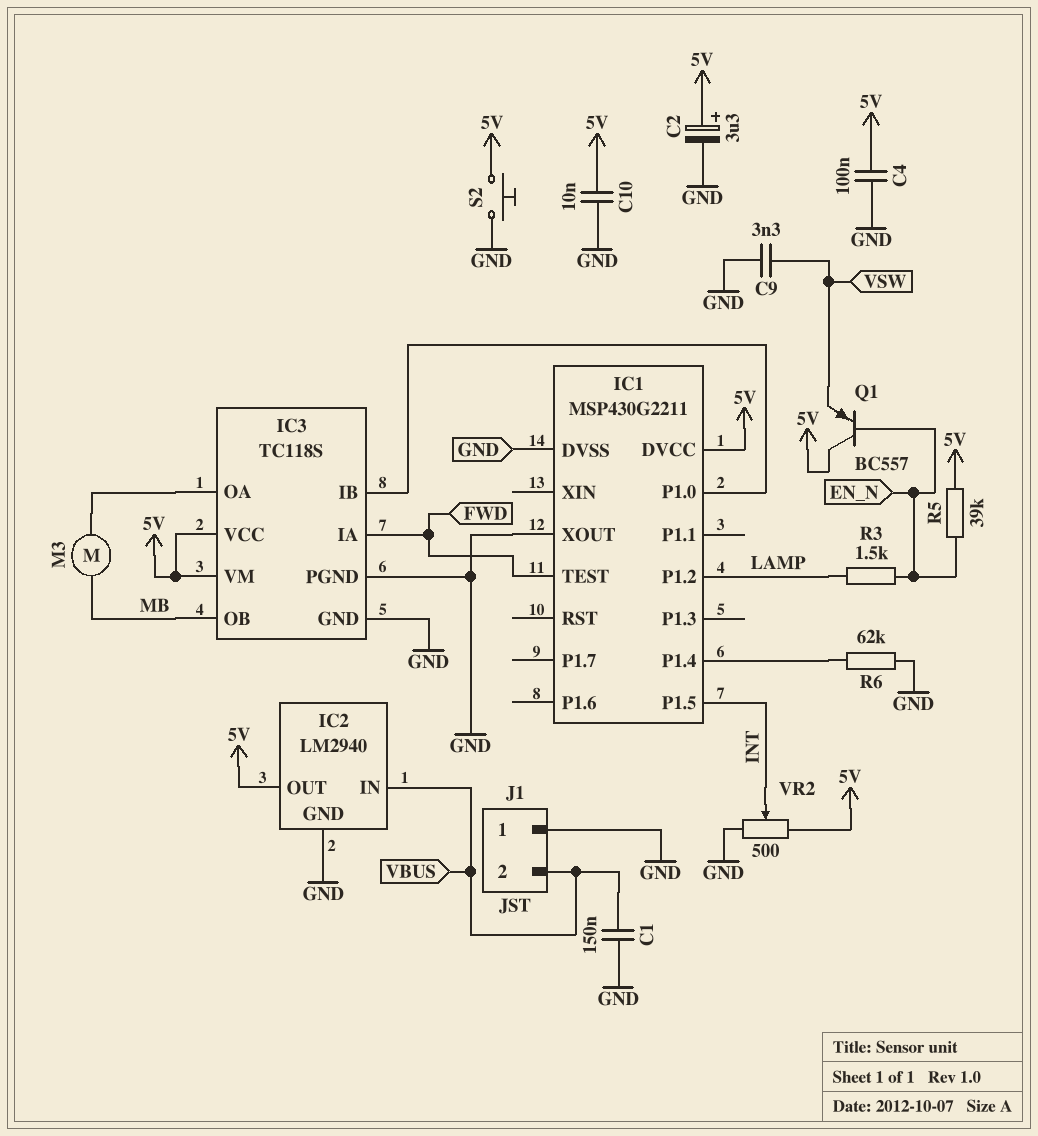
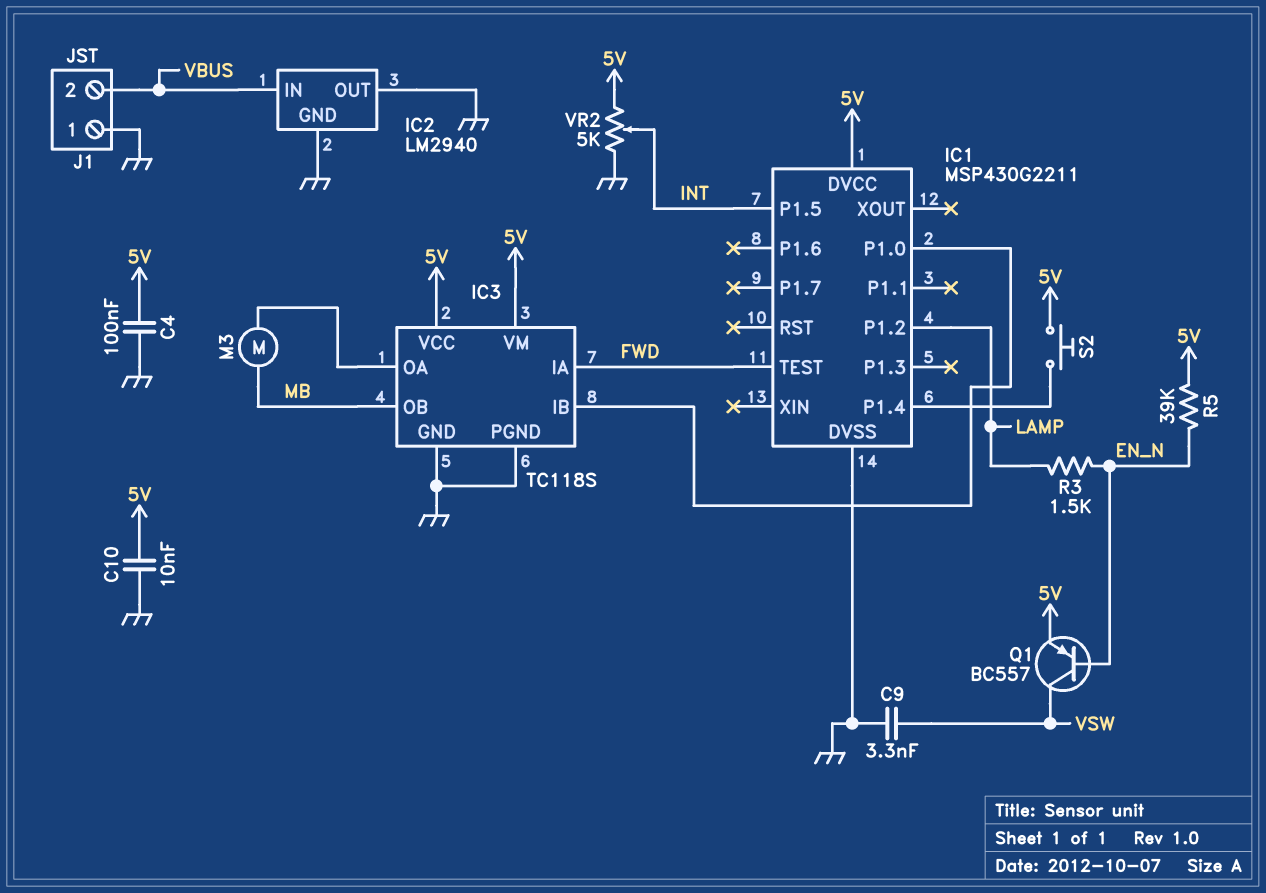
C1: 150nF (GND, VBUS) -> none
C2: 3.3uF (plus 5V, minus GND) -> none
IC1 pin XOUT: GND -> none
IC2 pin OUT: 5V -> GND
Q1: PNP BC557 (B EN_N, C 5V, E VSW) -> PNP BC557 (B EN_N, C VSW, E 5V)
R6: 62k (GND, IC1/P1.4) -> none
S2: button (5V, GND) -> button (5V, IC1/P1.4)
VR2: 500 (5V, GND, wiper INT) -> 5k (5V, GND, wiper INT)

